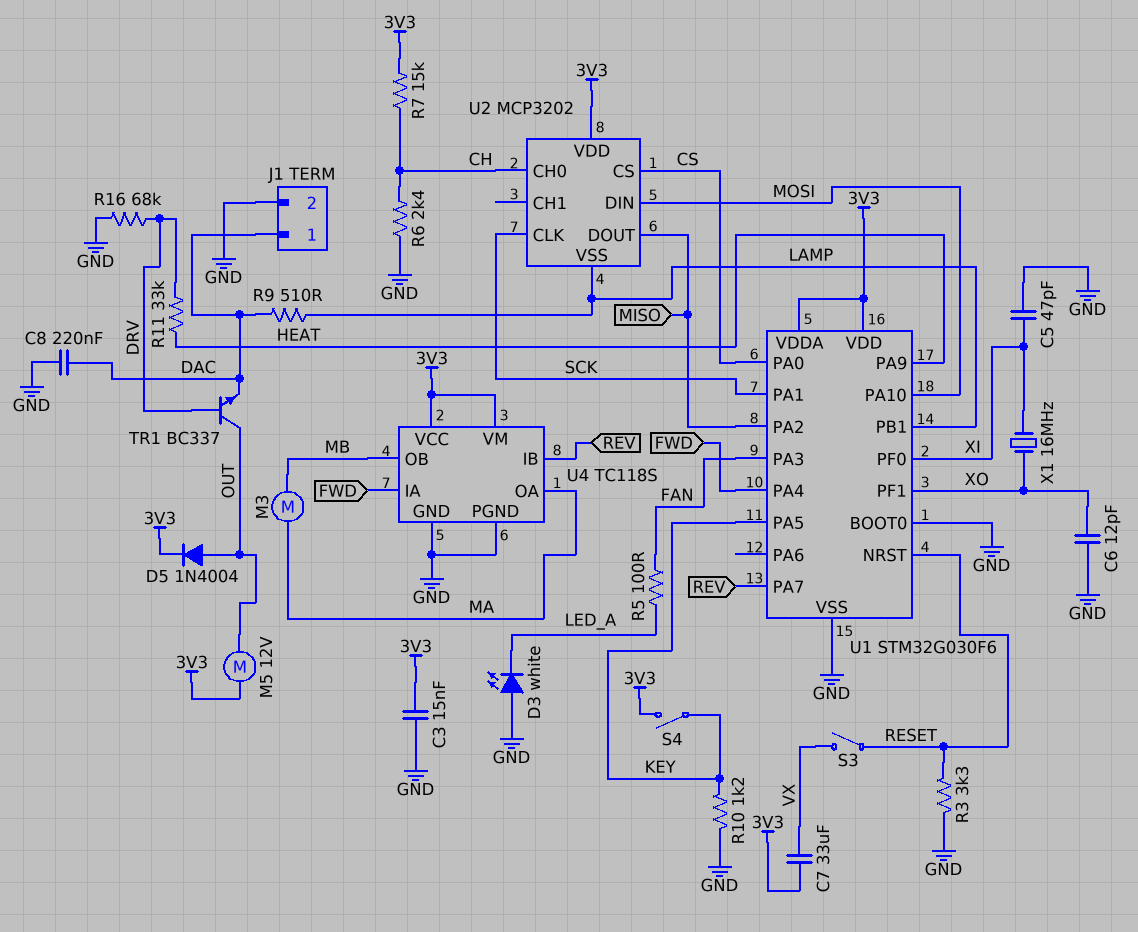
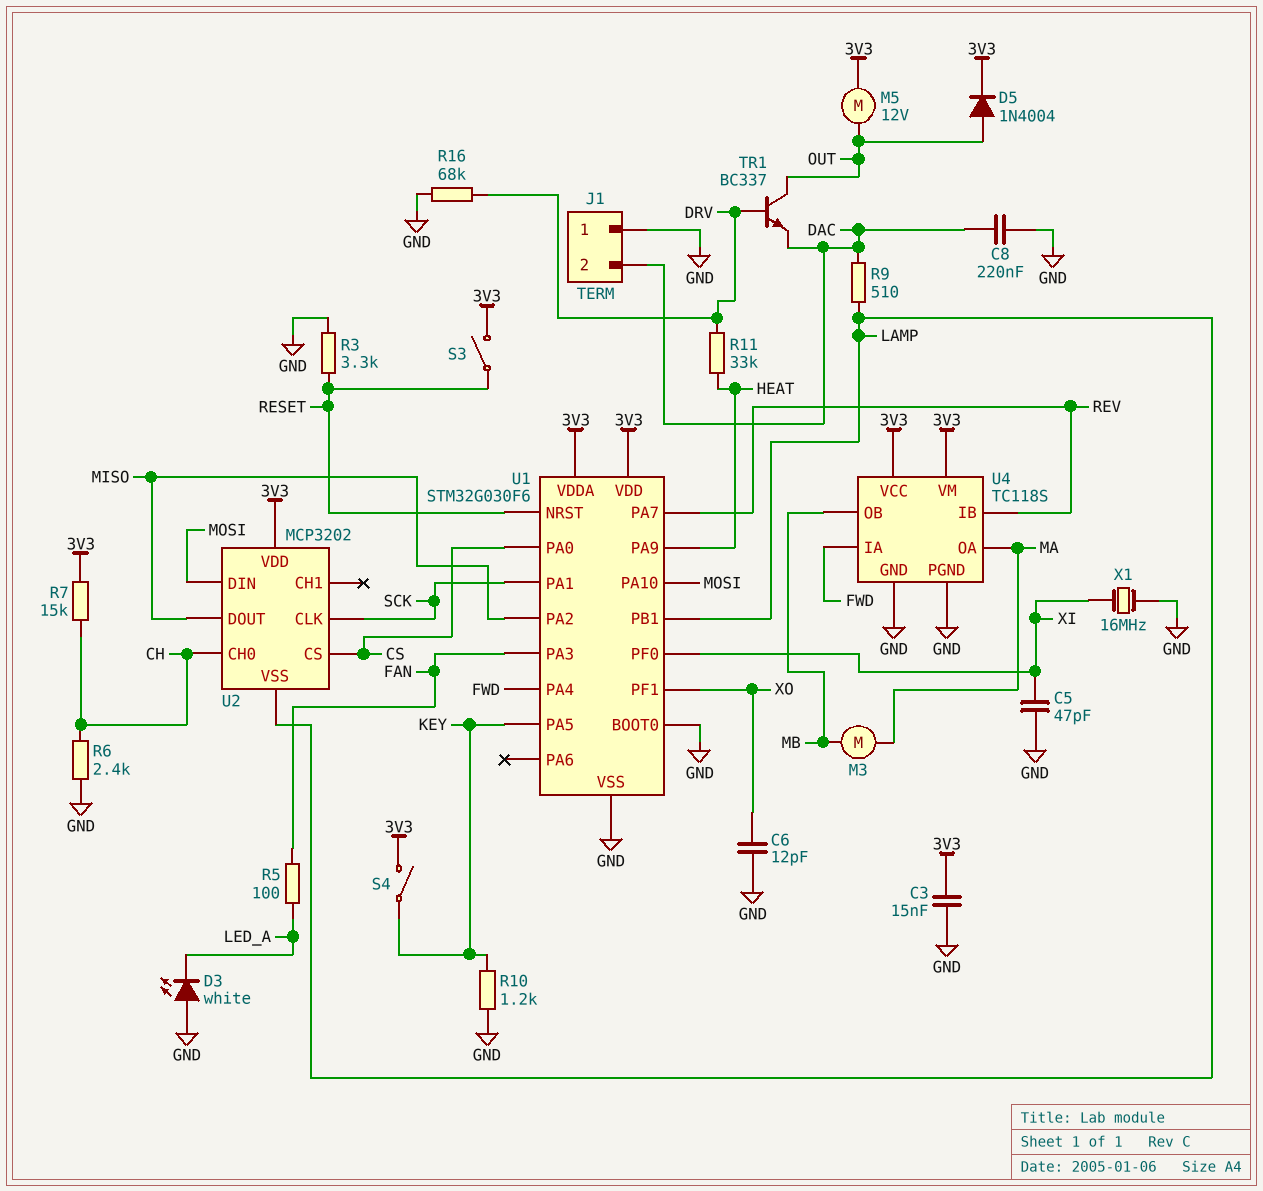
C7: 33uF (3V3, VX) -> none
J1 pin 1: DAC -> GND
J1 pin 2: GND -> DAC
S3: switch (RESET, VX) -> switch (3V3, RESET)
X1: 16MHz (XI, XO) -> 16MHz (GND, XI)

